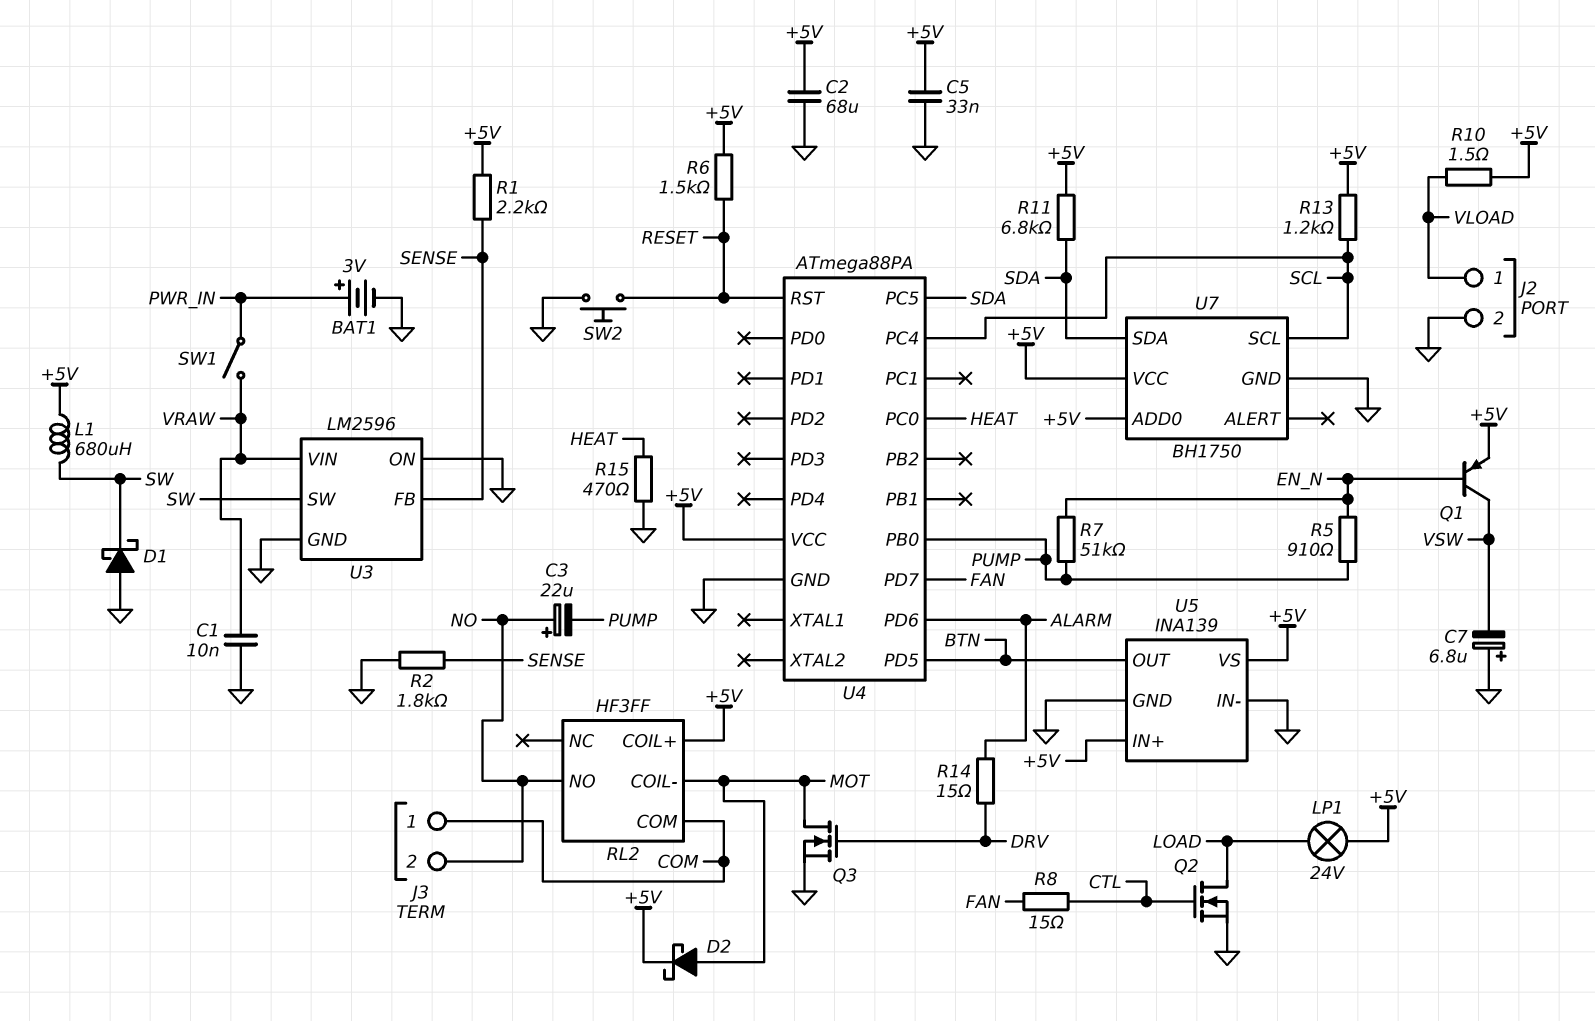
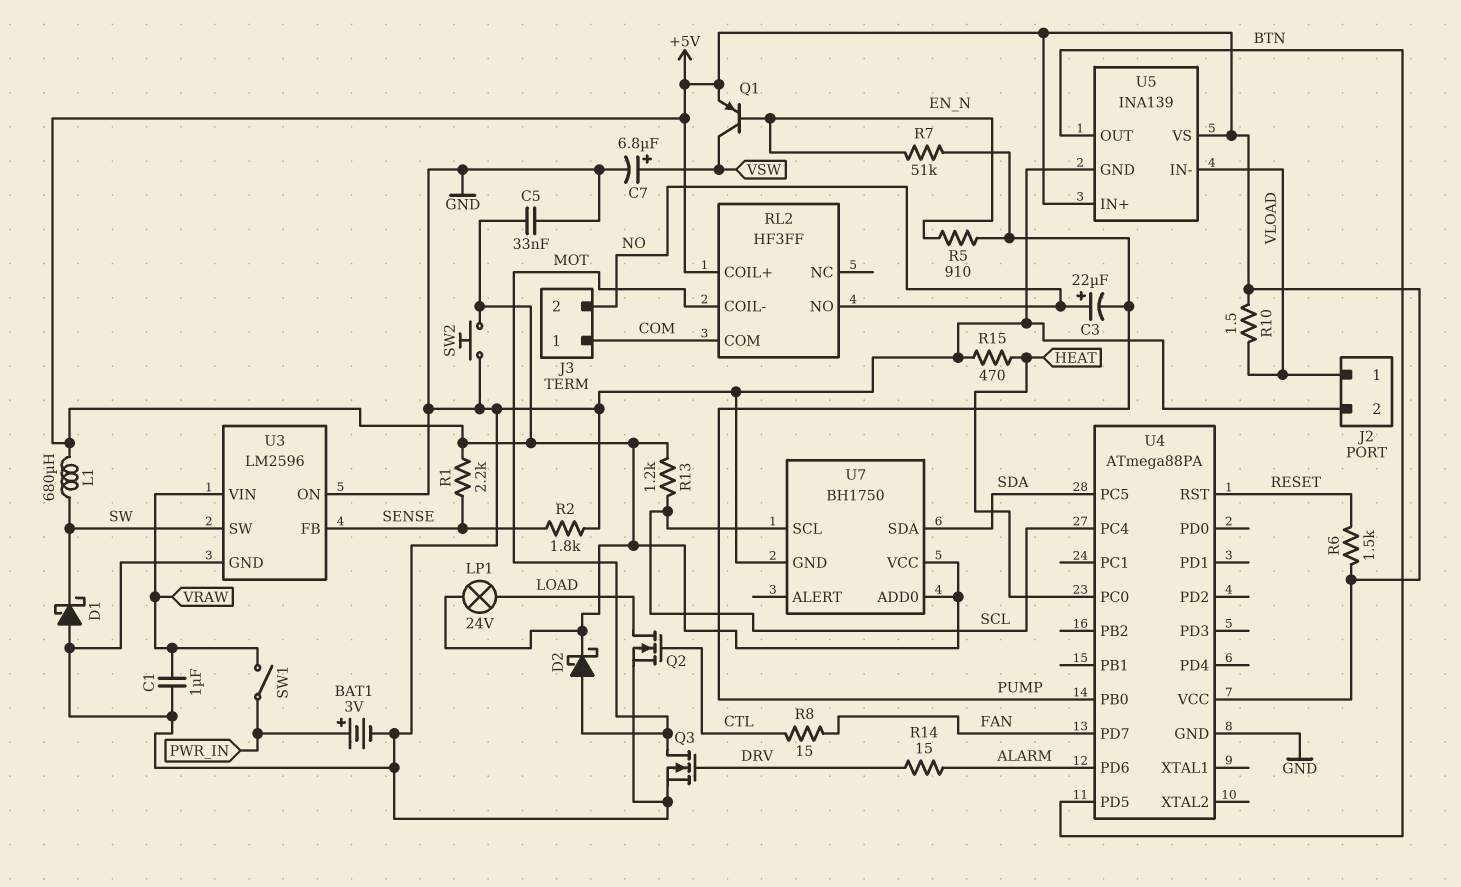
C1: 10nF (GND, VRAW) -> 1uF (GND, VRAW)
C2: 68uF (+5V, GND) -> none
C7: 6.8uF (plus GND, minus VSW) -> 6.8uF (plus VSW, minus GND)
R11: 6.8k (+5V, SDA) -> none
SW2: button (GND, RESET) -> button (+5V, GND)
U5 pin IN-: GND -> VLOAD

